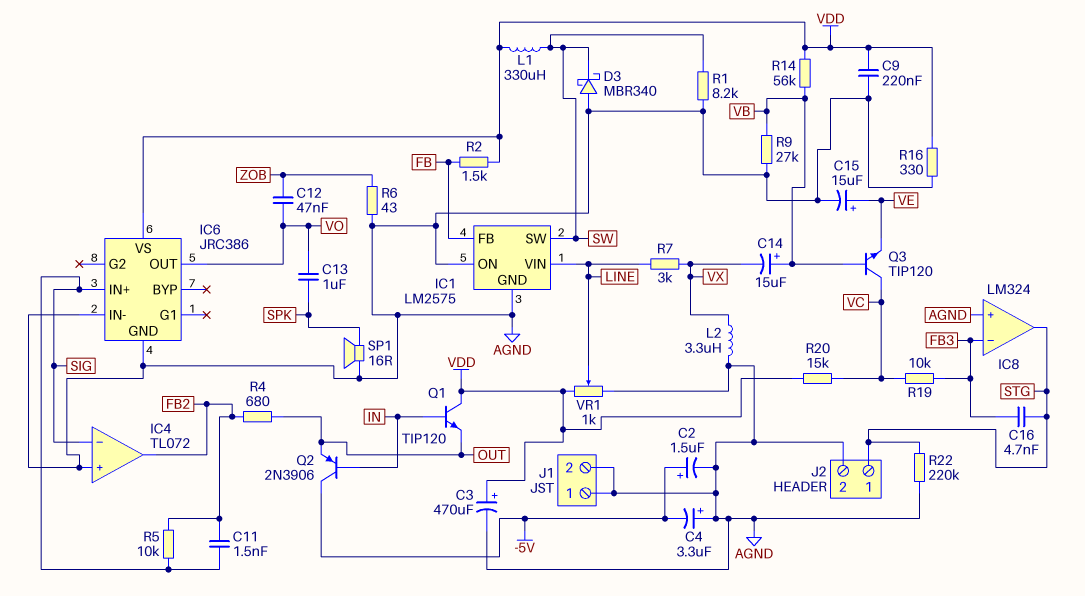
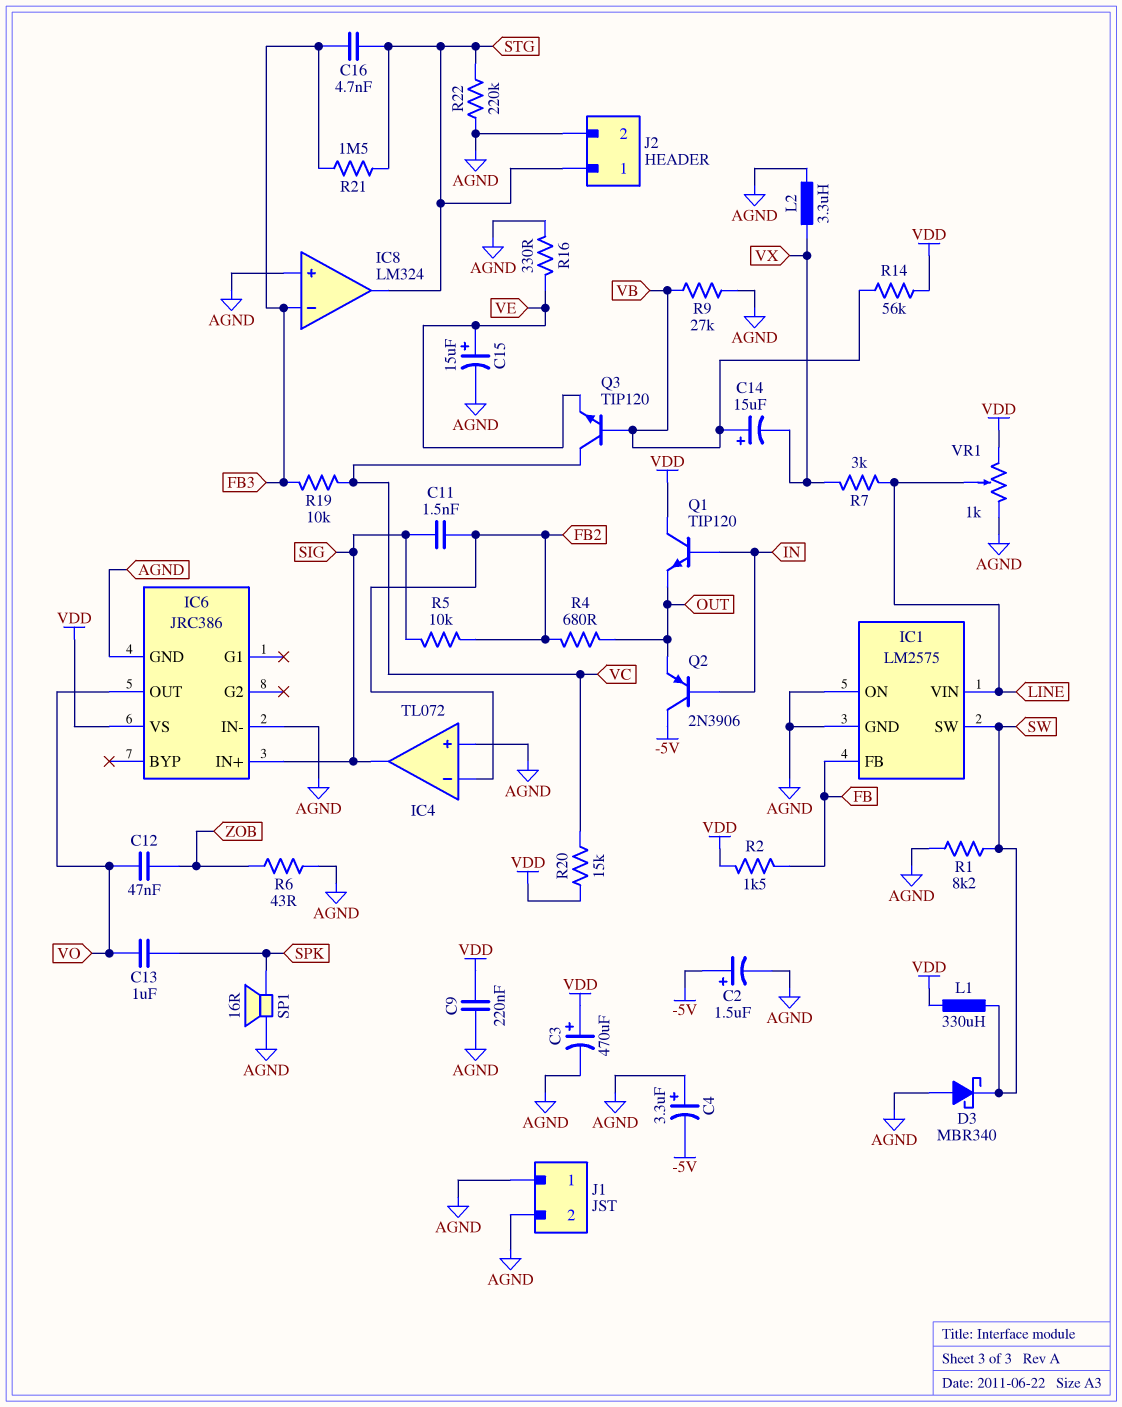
IC4 pin in-: SIG -> FB2
IC4 pin out: FB2 -> SIG
R16: 330 (AGND, VDD) -> 330 (AGND, VE)
R21: none -> 1.5M (FB3, STG)

